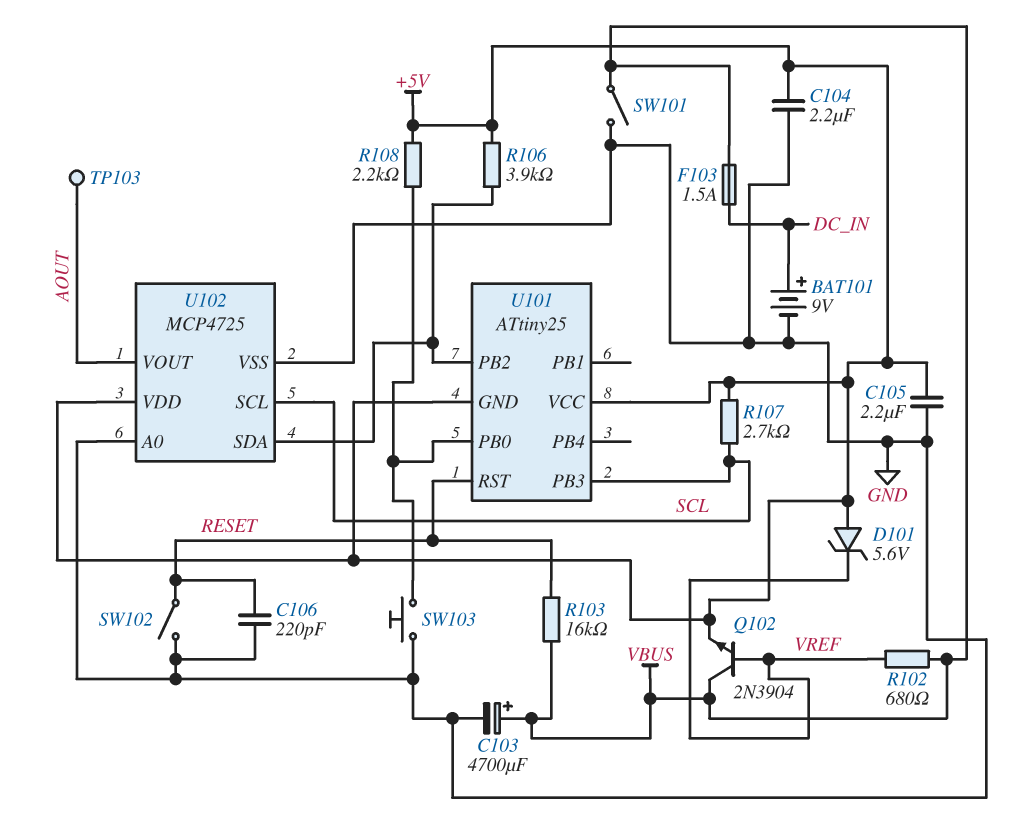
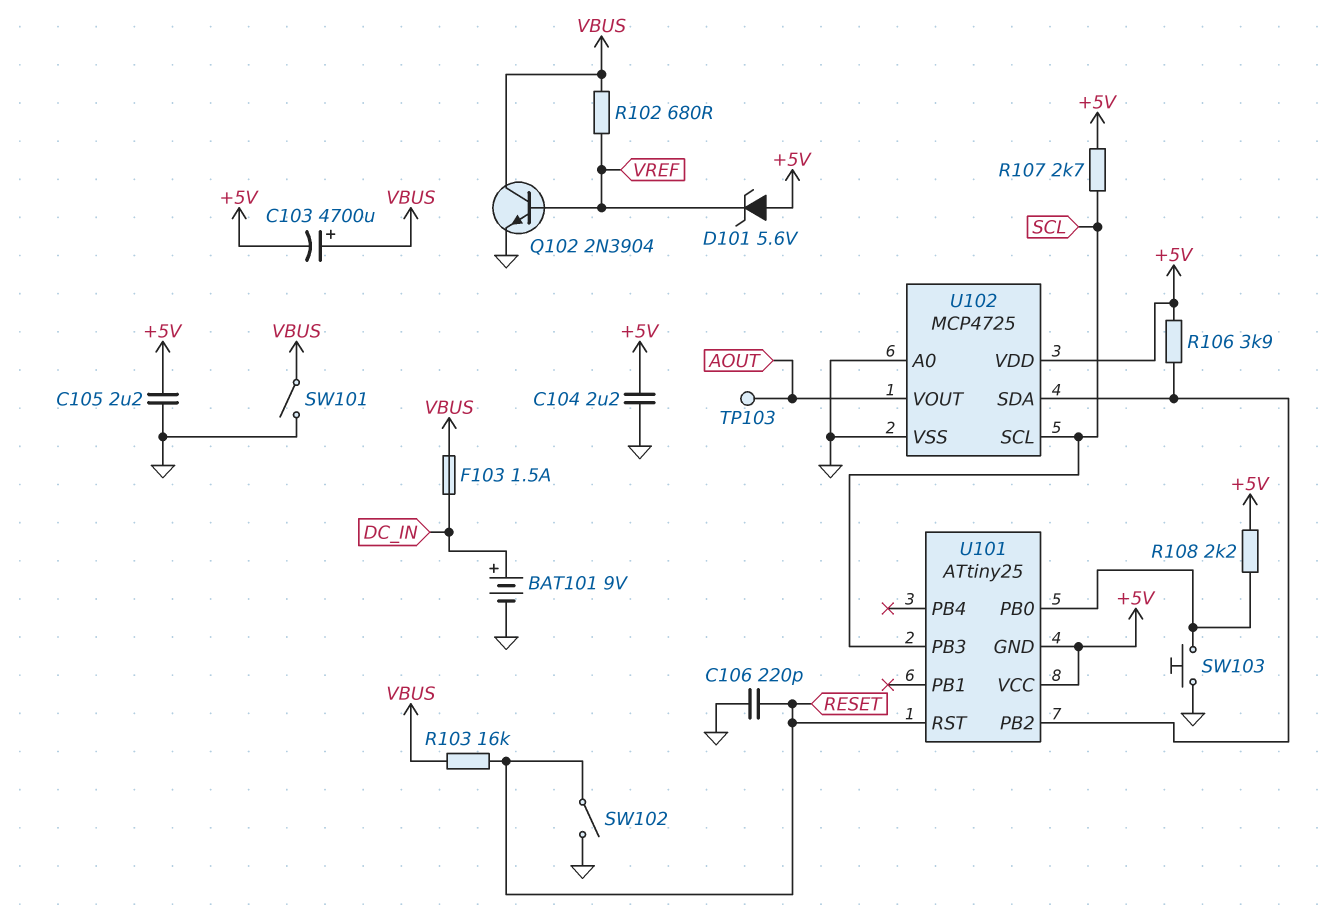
C103: 4700uF (plus VBUS, minus GND) -> 4700uF (plus VBUS, minus +5V)
Q102: NPN 2N3904 (B VREF, C VBUS, E +5V) -> NPN 2N3904 (B VREF, C VBUS, E GND)

